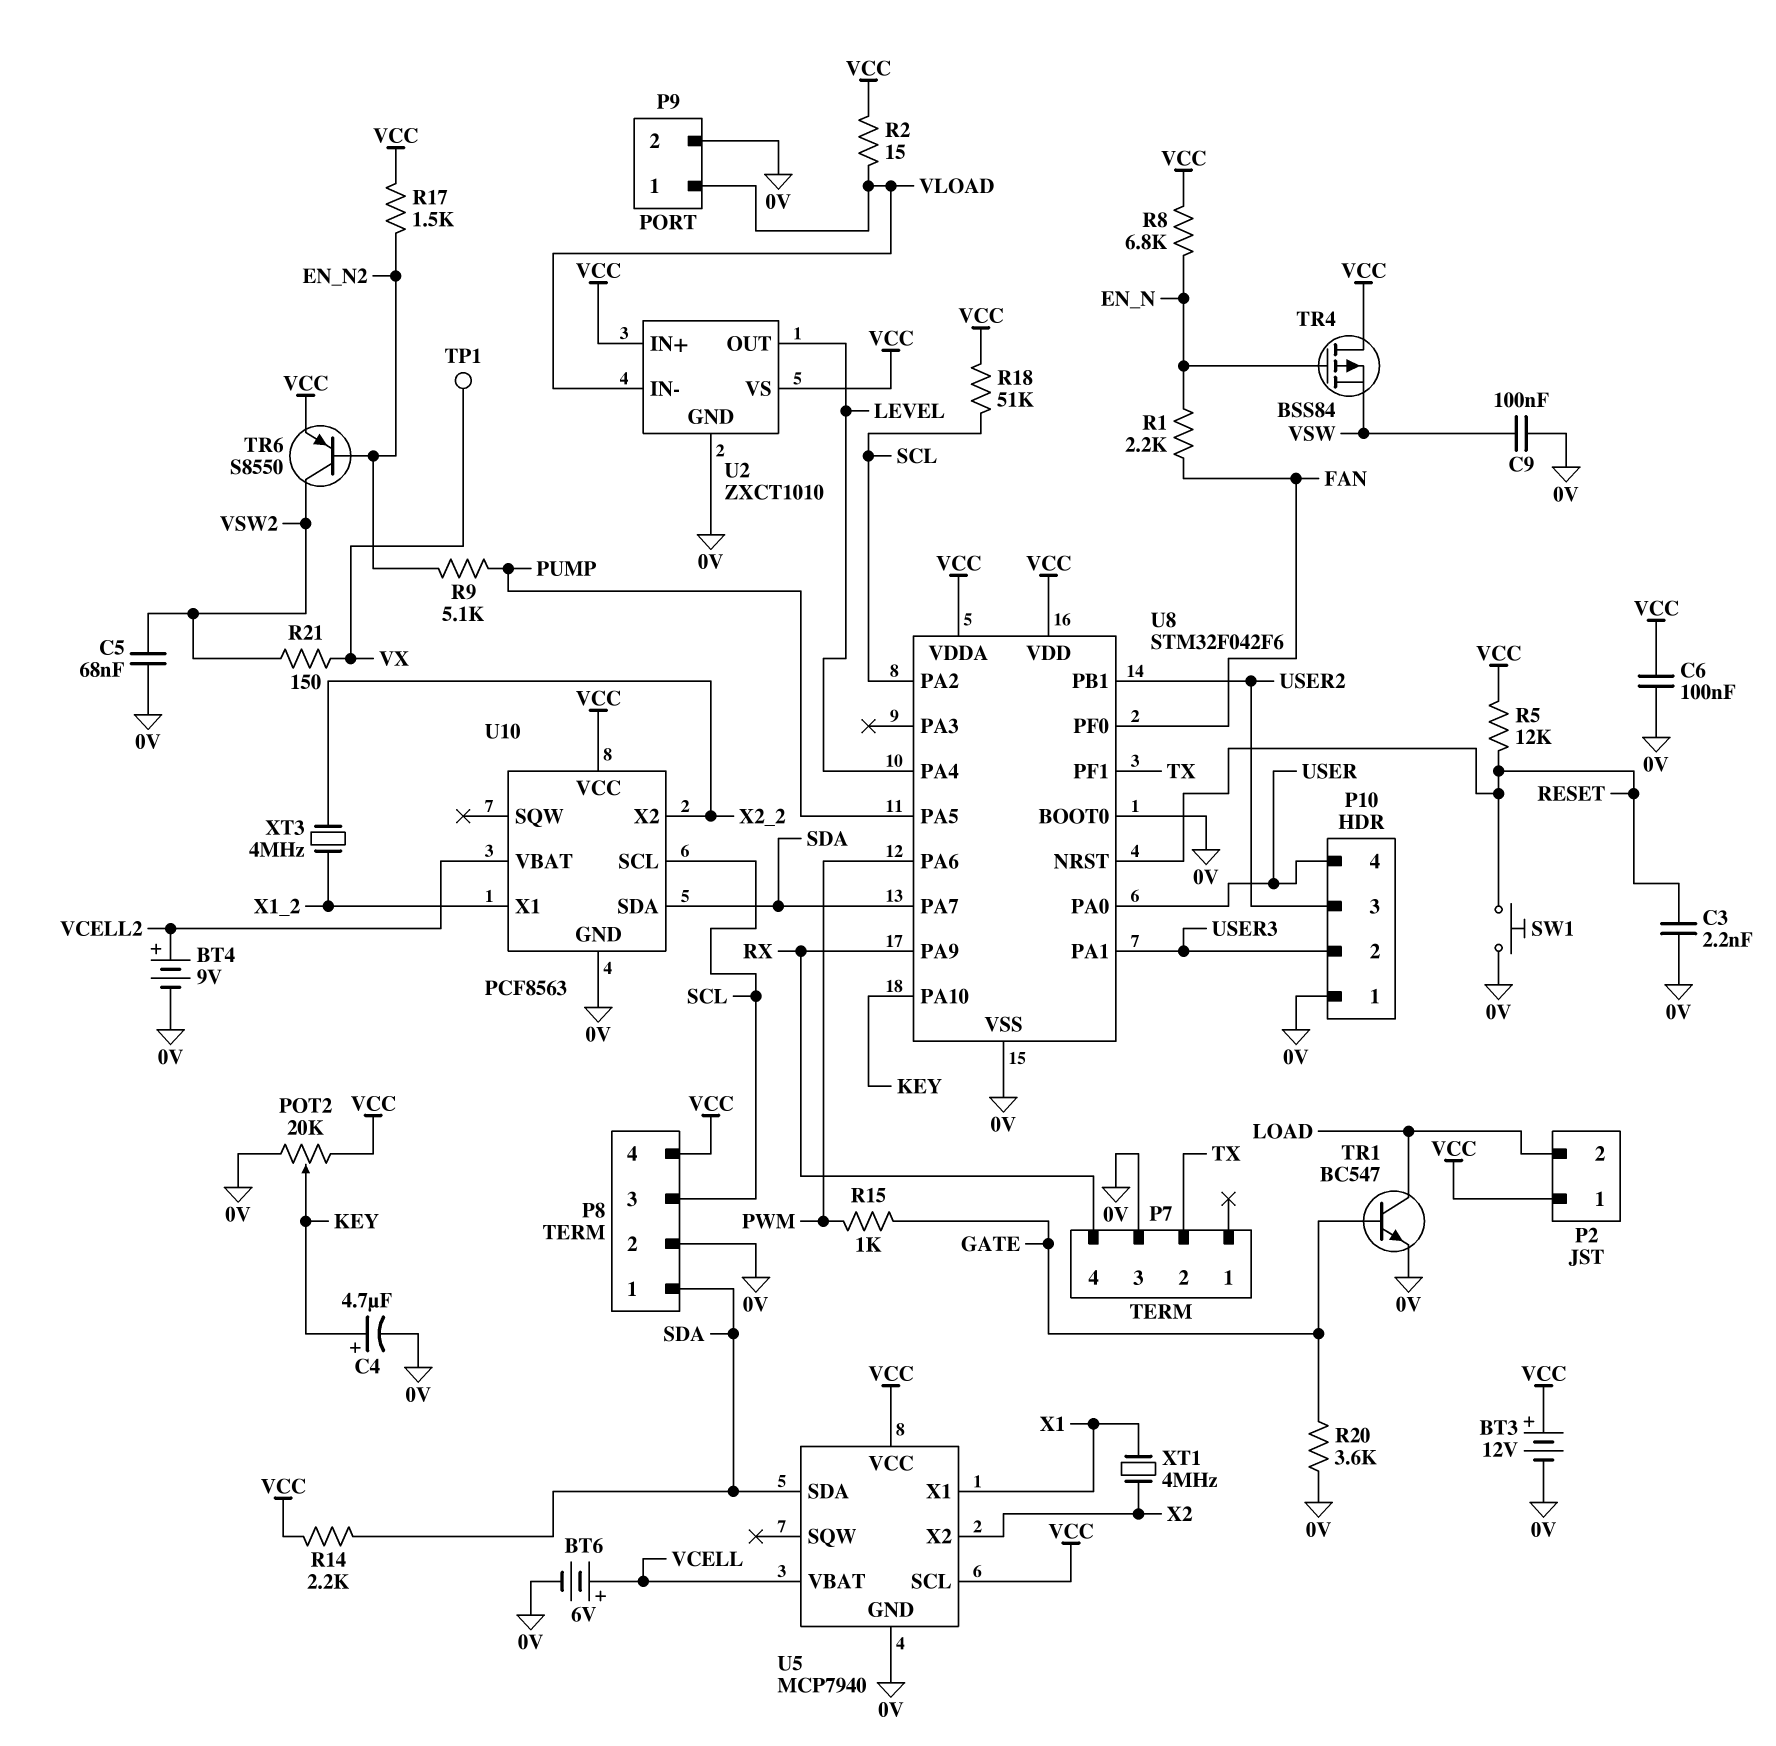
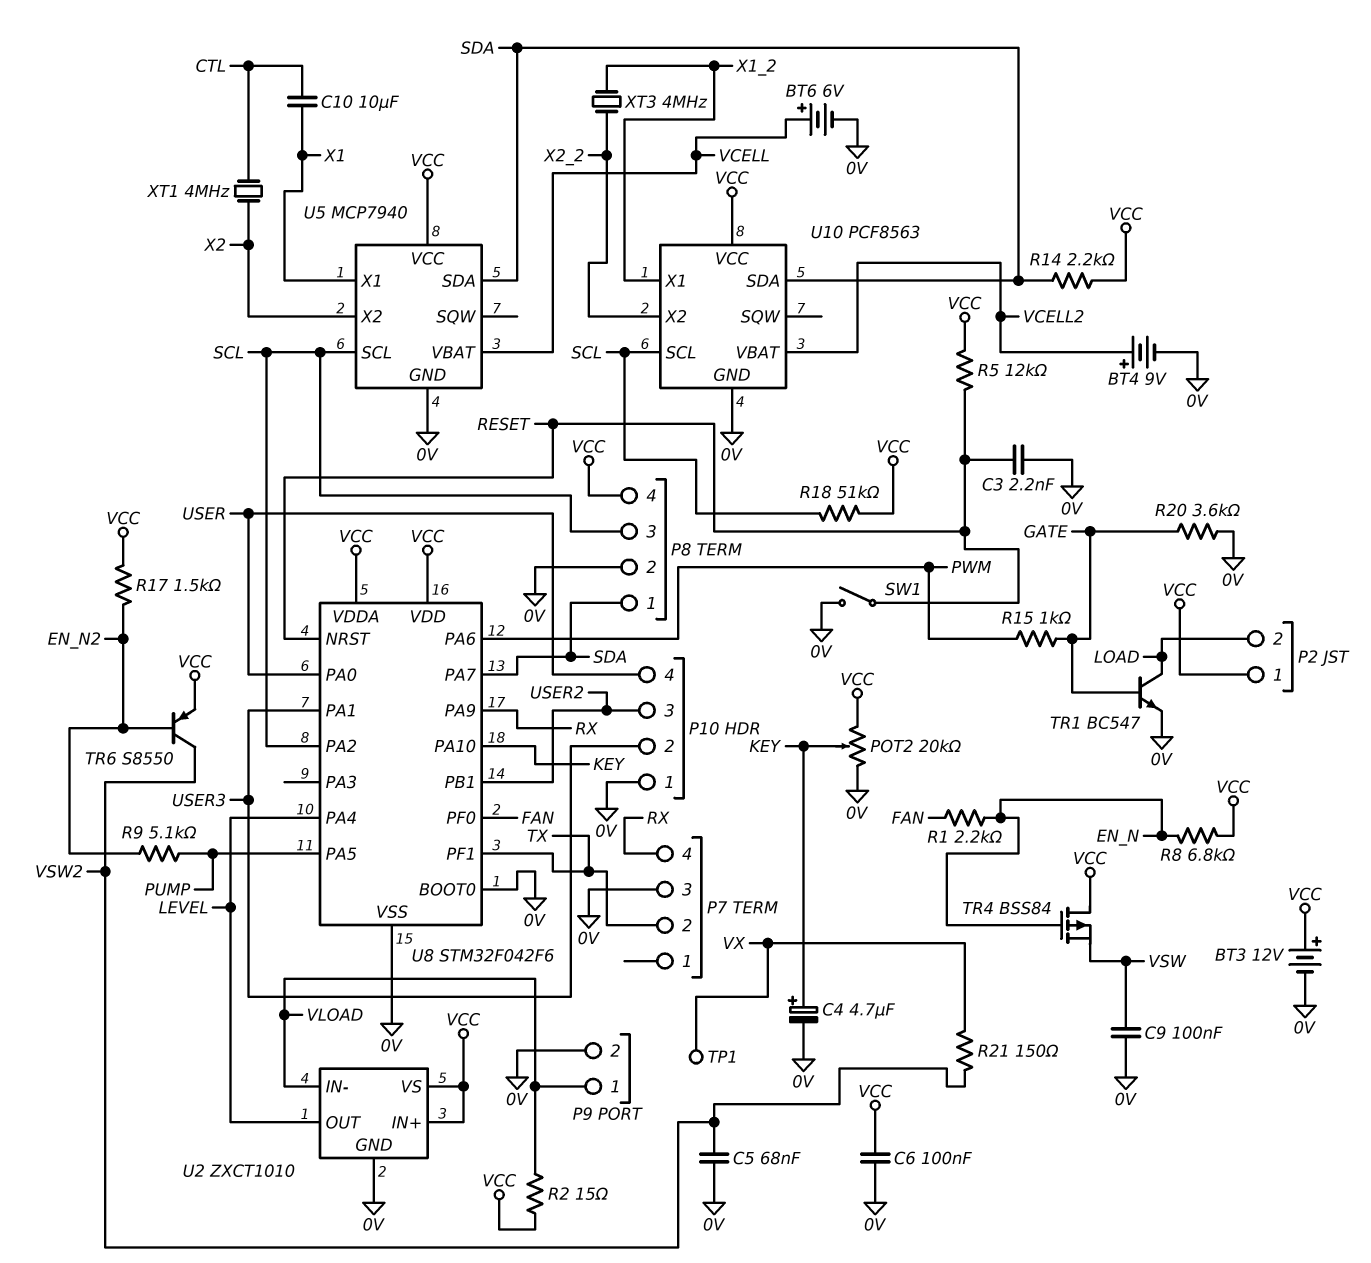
C10: none -> 10uF (CTL, X1)
SW1: button (0V, RESET) -> switch (0V, RESET)
U5 pin SCL: VCC -> SCL
XT1: 4MHz (X1, X2) -> 4MHz (CTL, X2)

